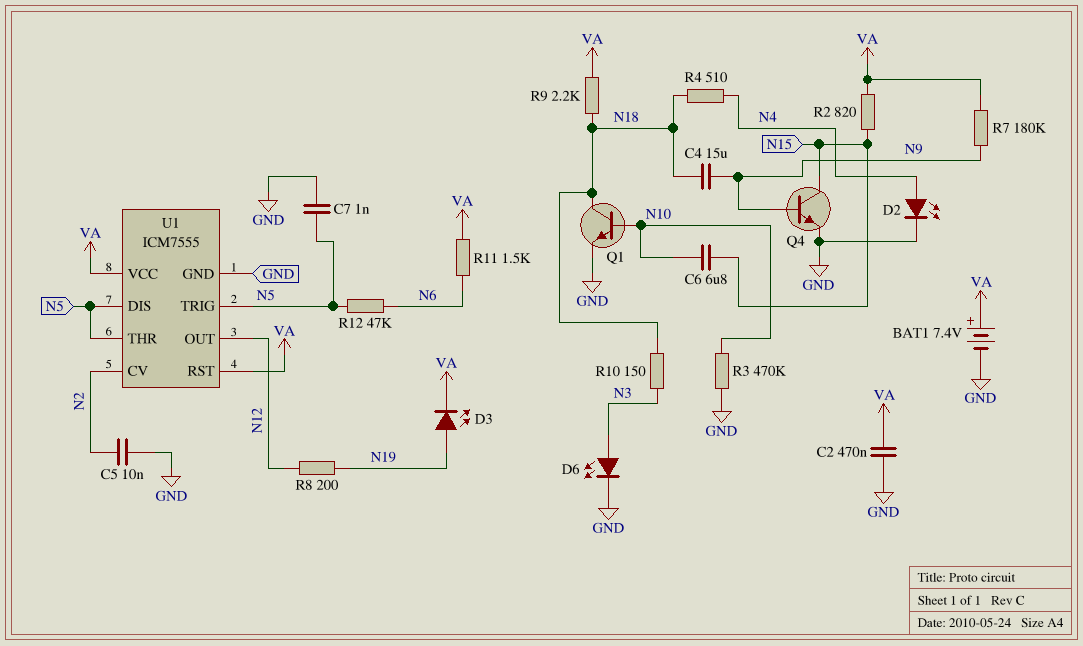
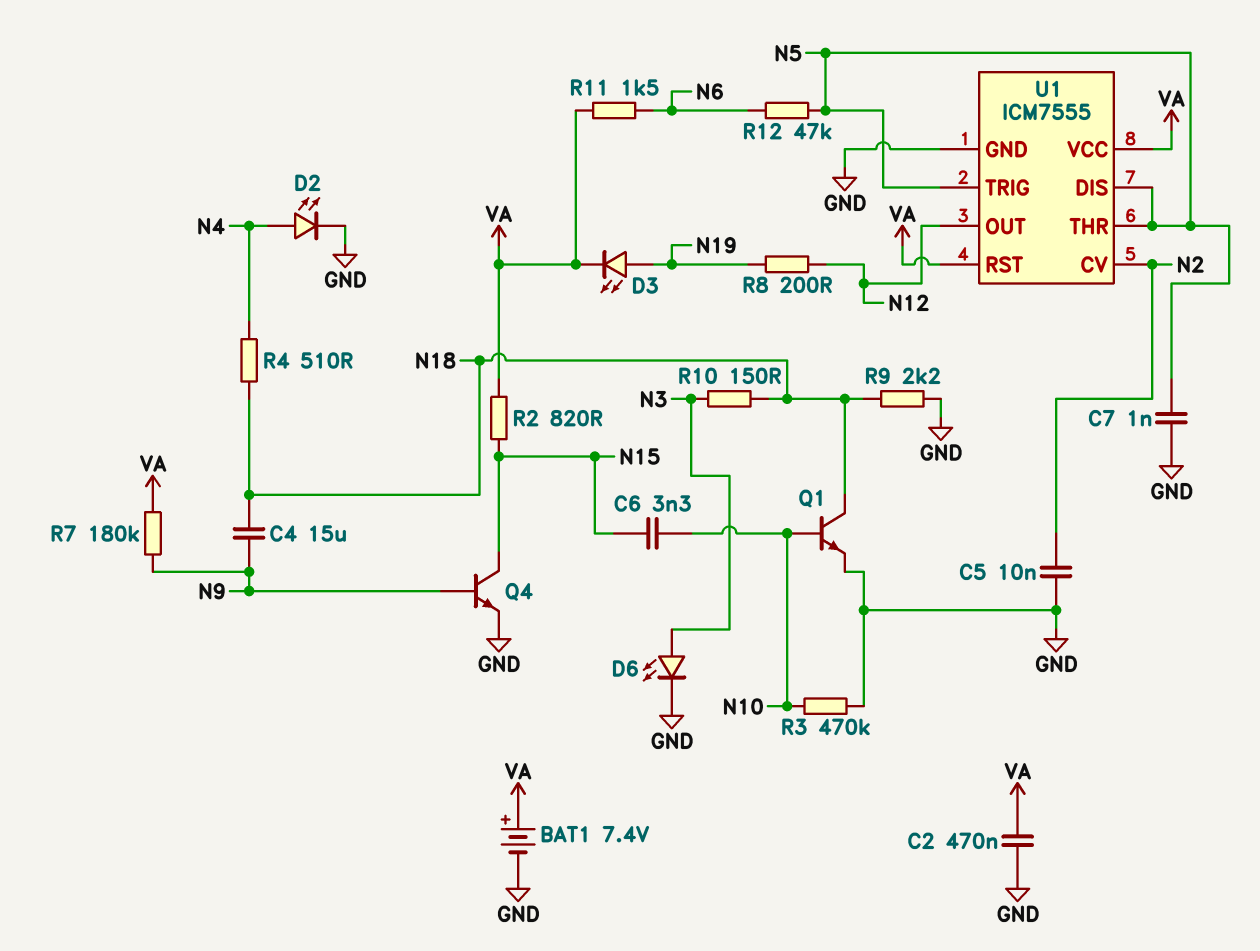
C6: 6.8uF (N10, N15) -> 3.3nF (N10, N15)
R9: 2.2k (N18, VA) -> 2.2k (GND, N18)

